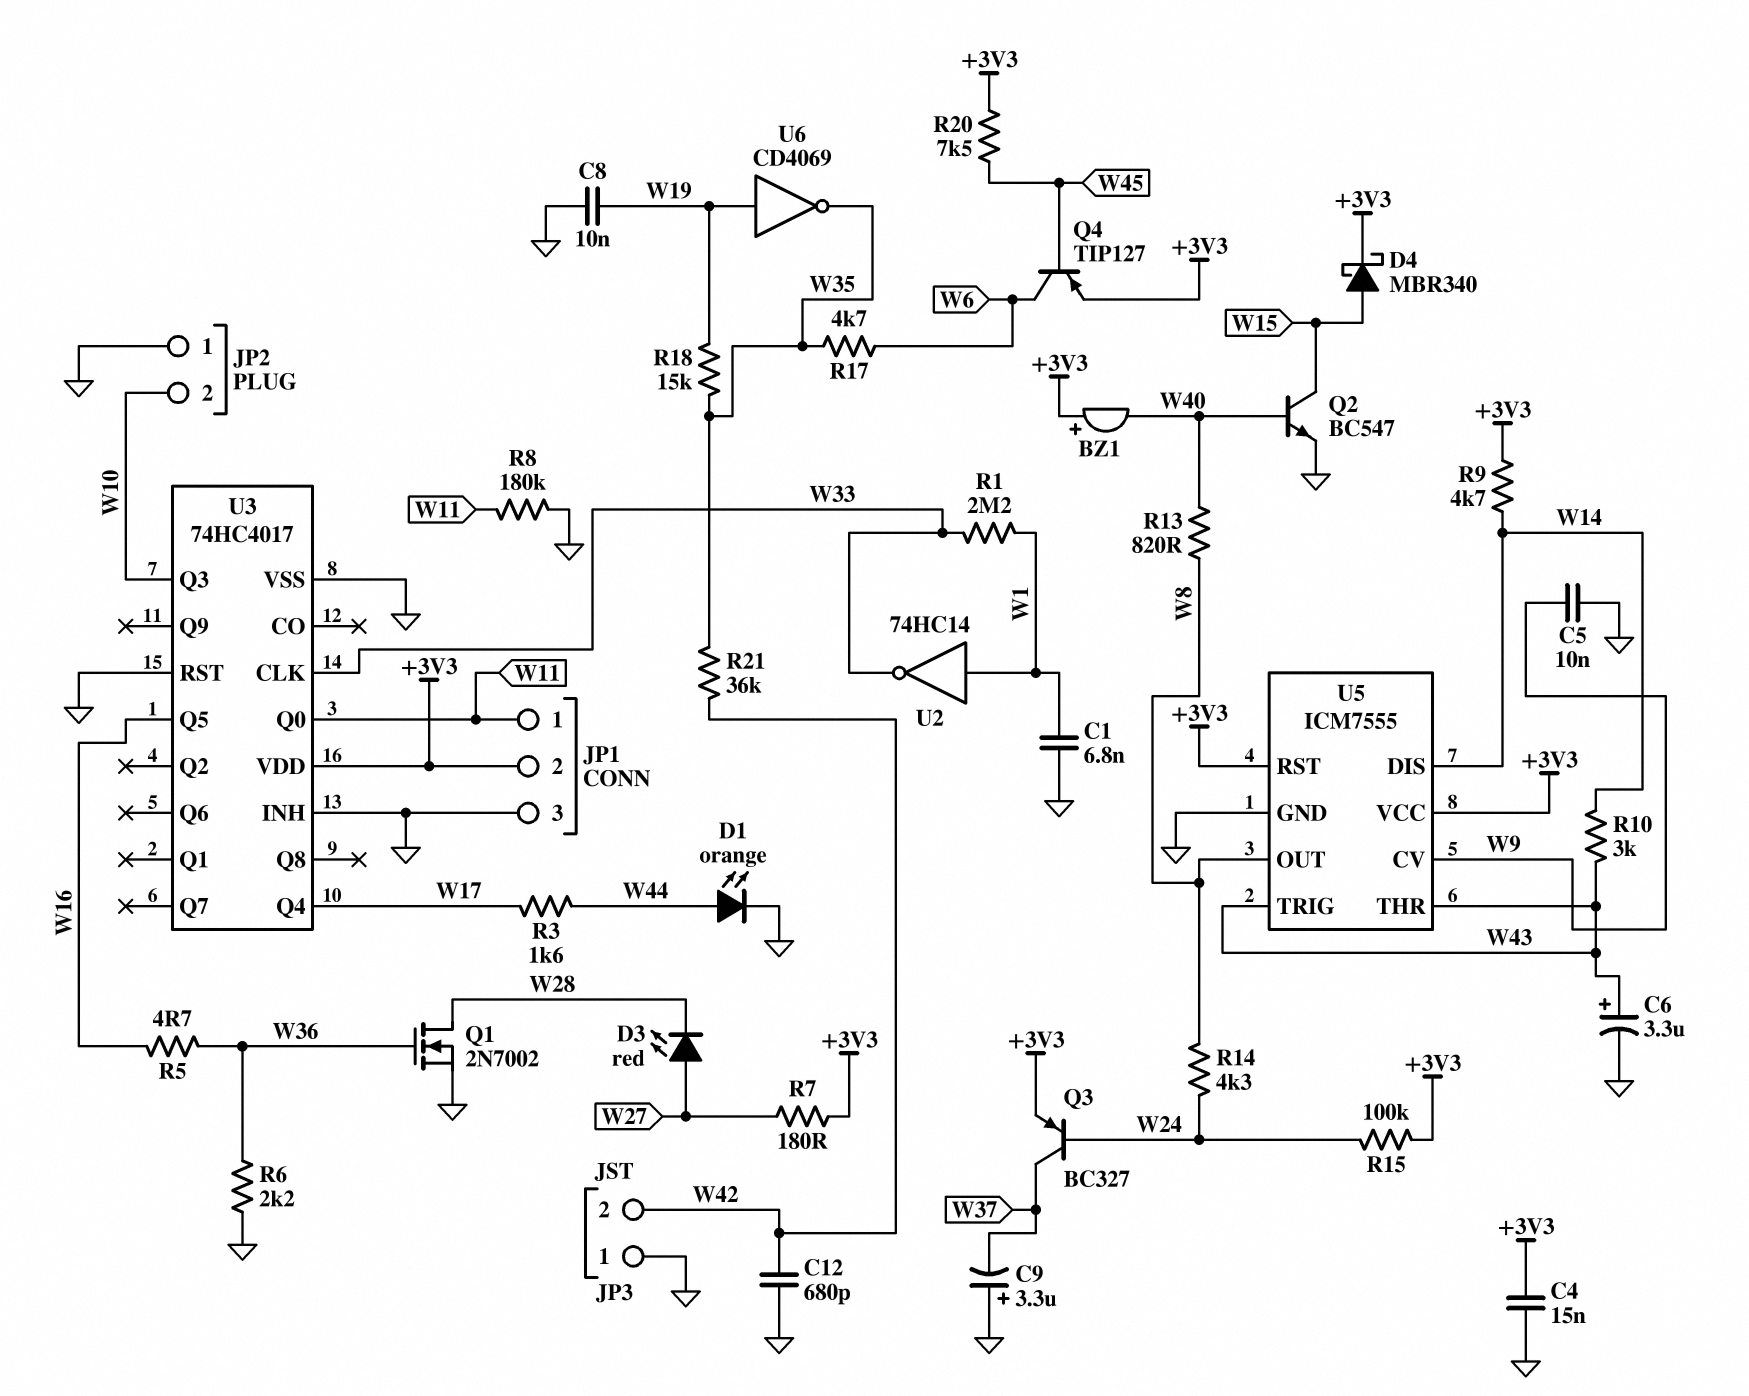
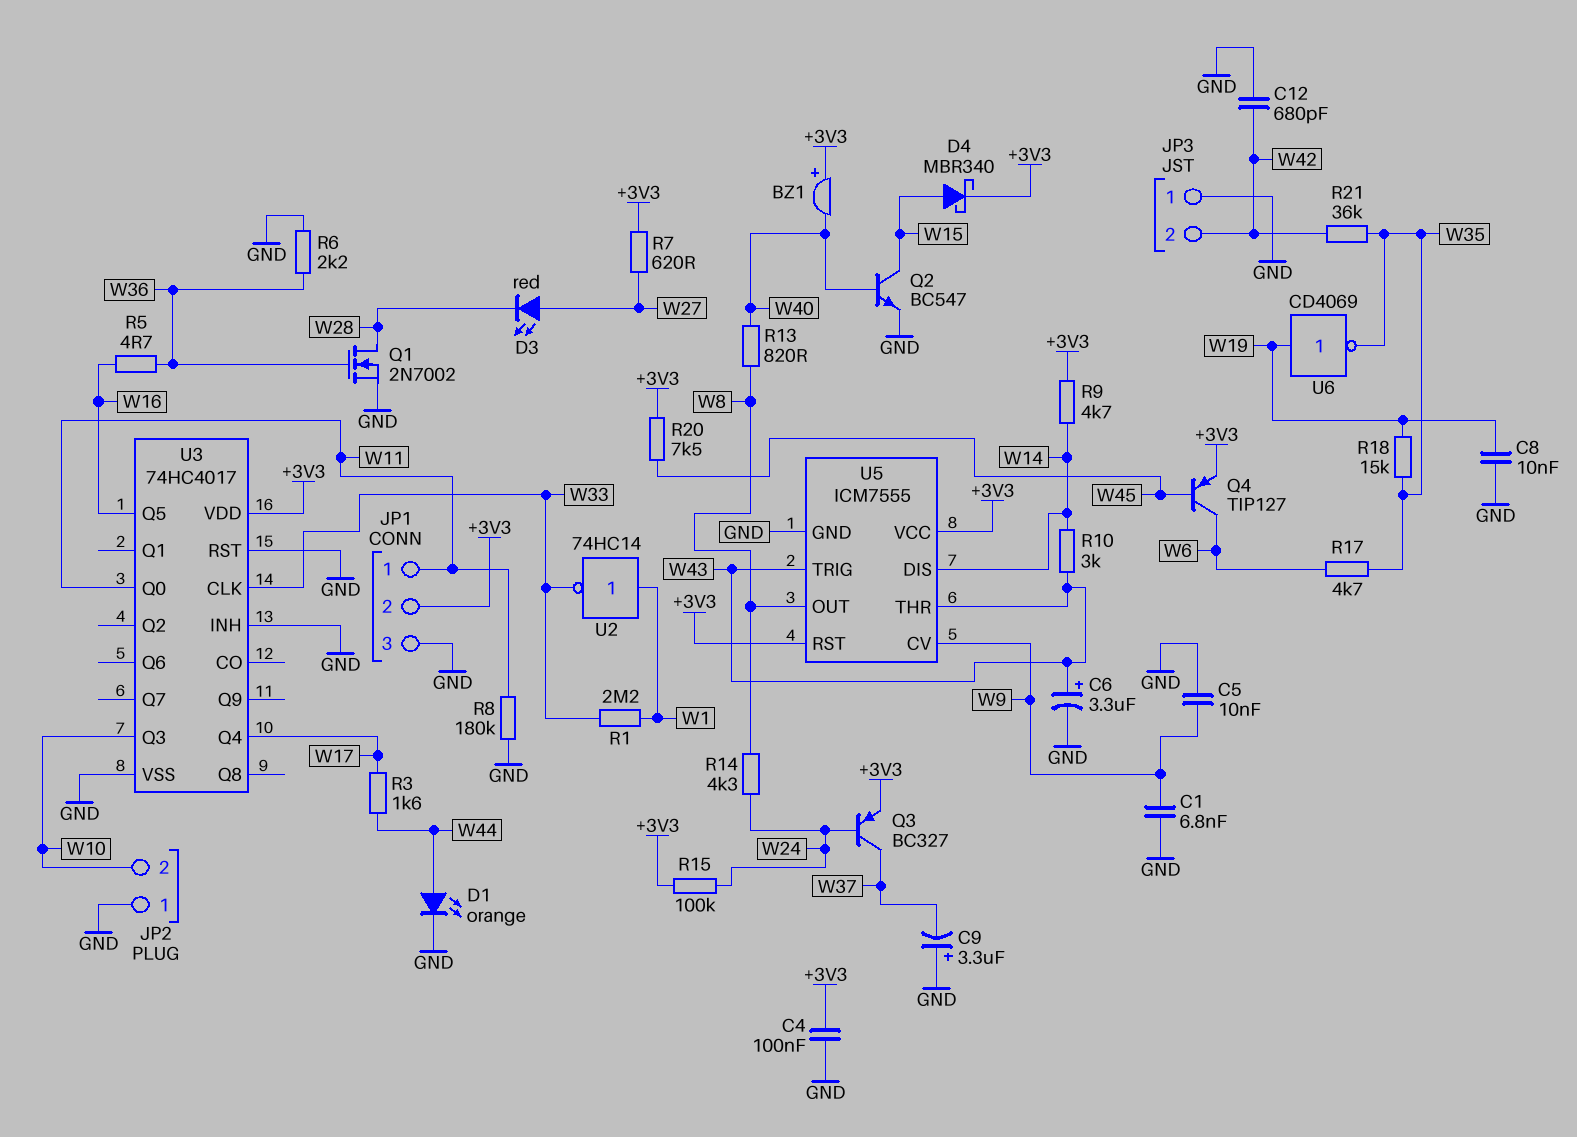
C1: 6.8nF (GND, W1) -> 6.8nF (GND, W9)
C4: 15nF (+3V3, GND) -> 100nF (+3V3, GND)
R7: 180 (+3V3, W27) -> 620 (+3V3, W27)

